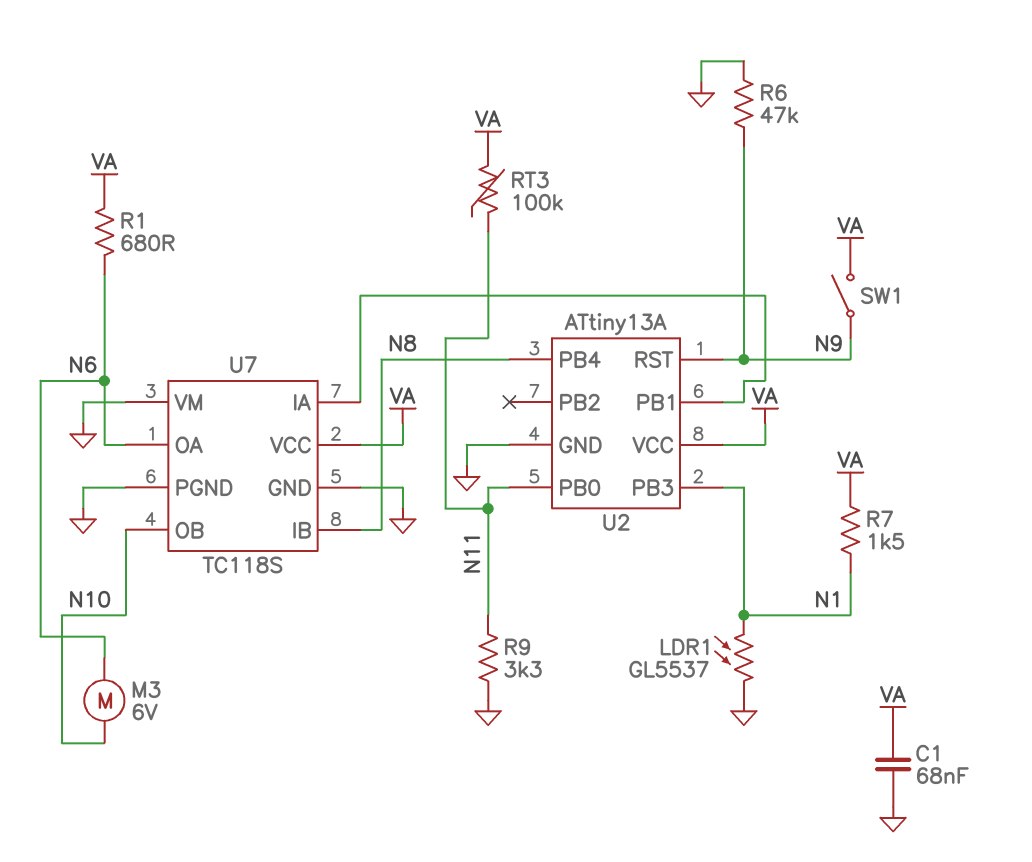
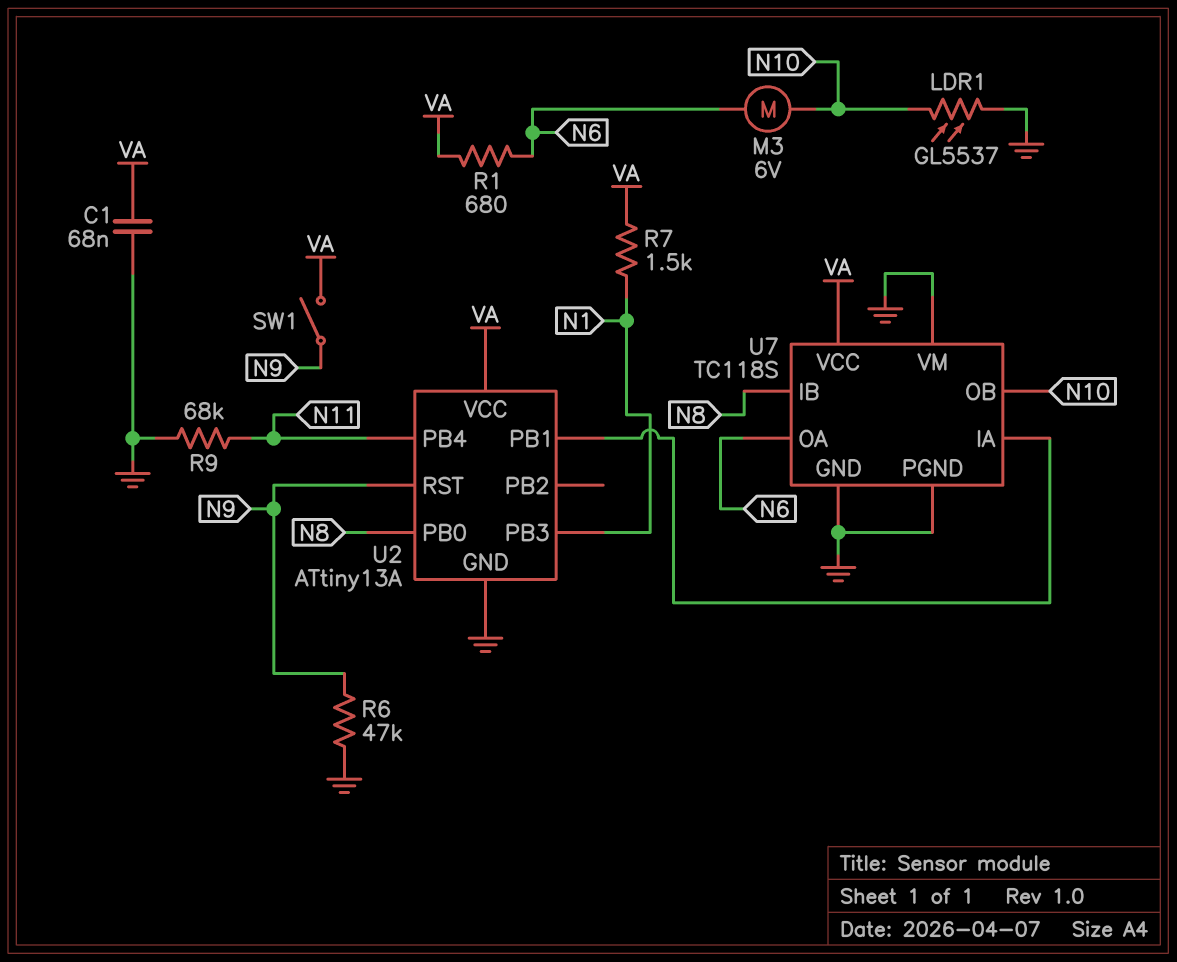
LDR1: GL5537 (GND, N1) -> GL5537 (GND, N10)
R9: 3.3k (GND, N11) -> 68k (GND, N11)
RT3: 100k (N11, VA) -> none
U2 pin PB0: N11 -> N8
U2 pin PB4: N8 -> N11

